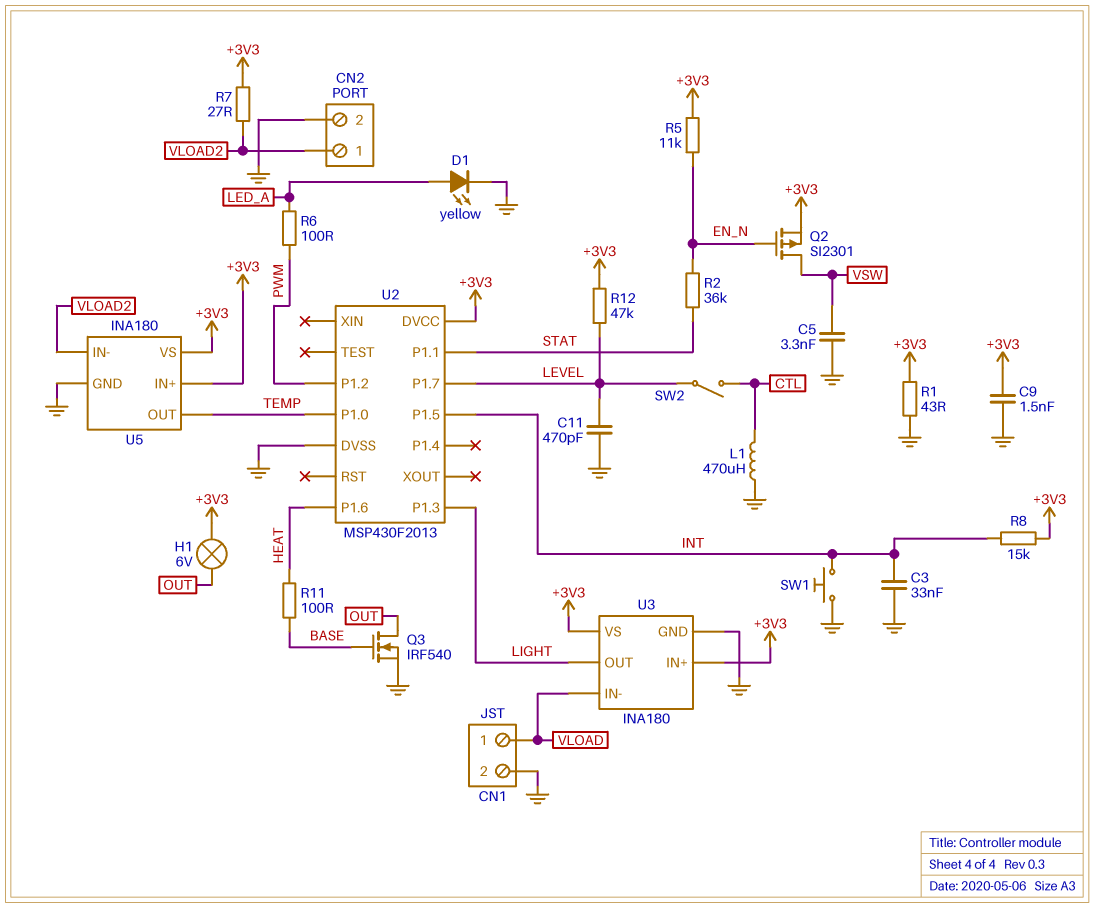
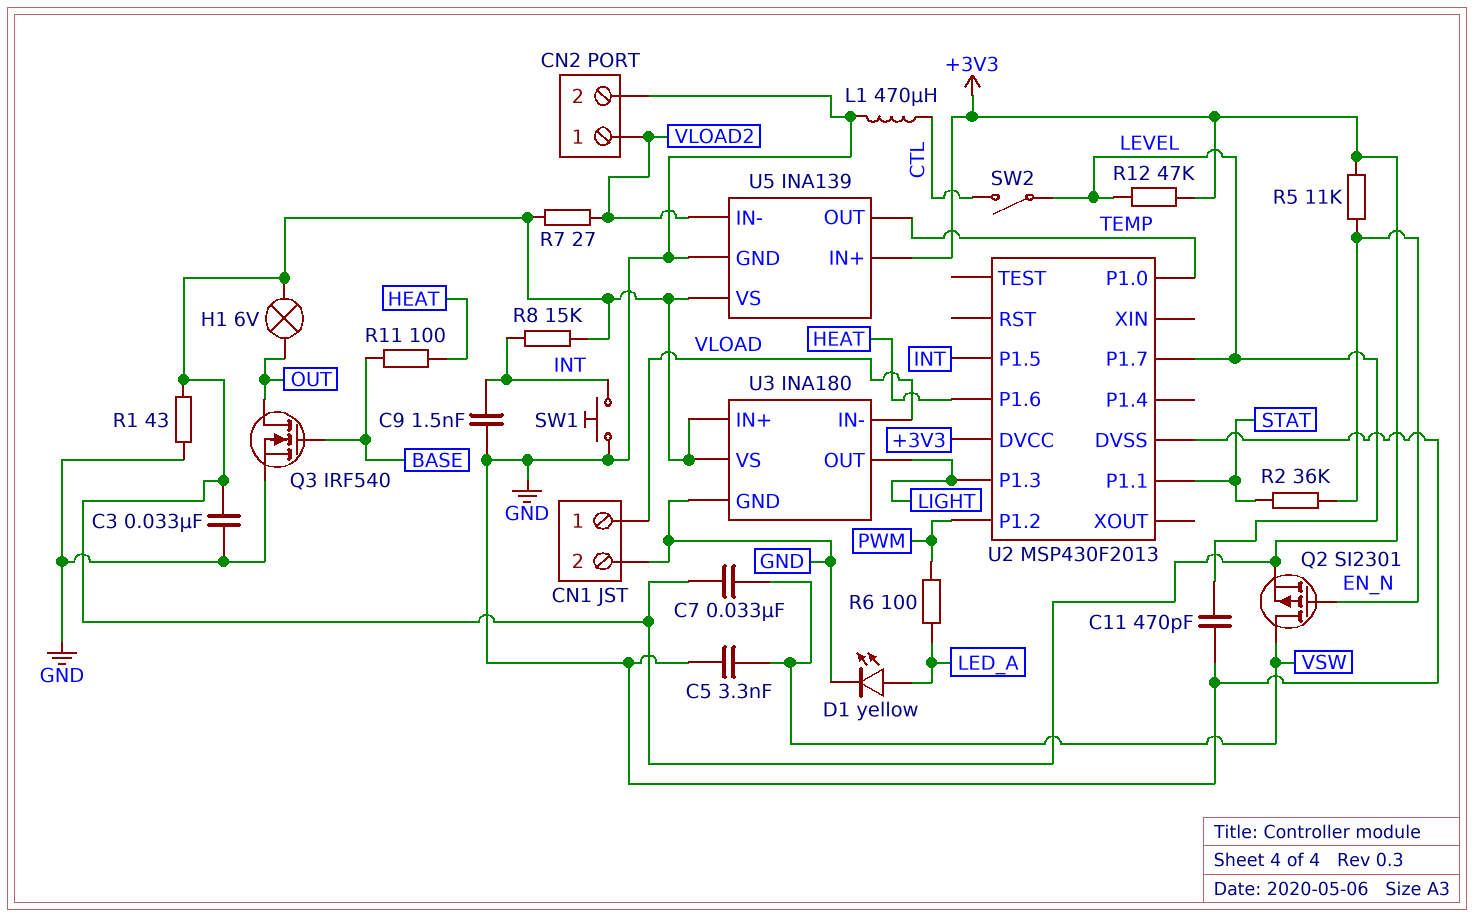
C3: 33nF (GND, INT) -> 33nF (+3V3, GND)
C7: none -> 33nF (+3V3, VSW)
C9: 1.5nF (+3V3, GND) -> 1.5nF (GND, INT)
U5: INA180 -> INA139

